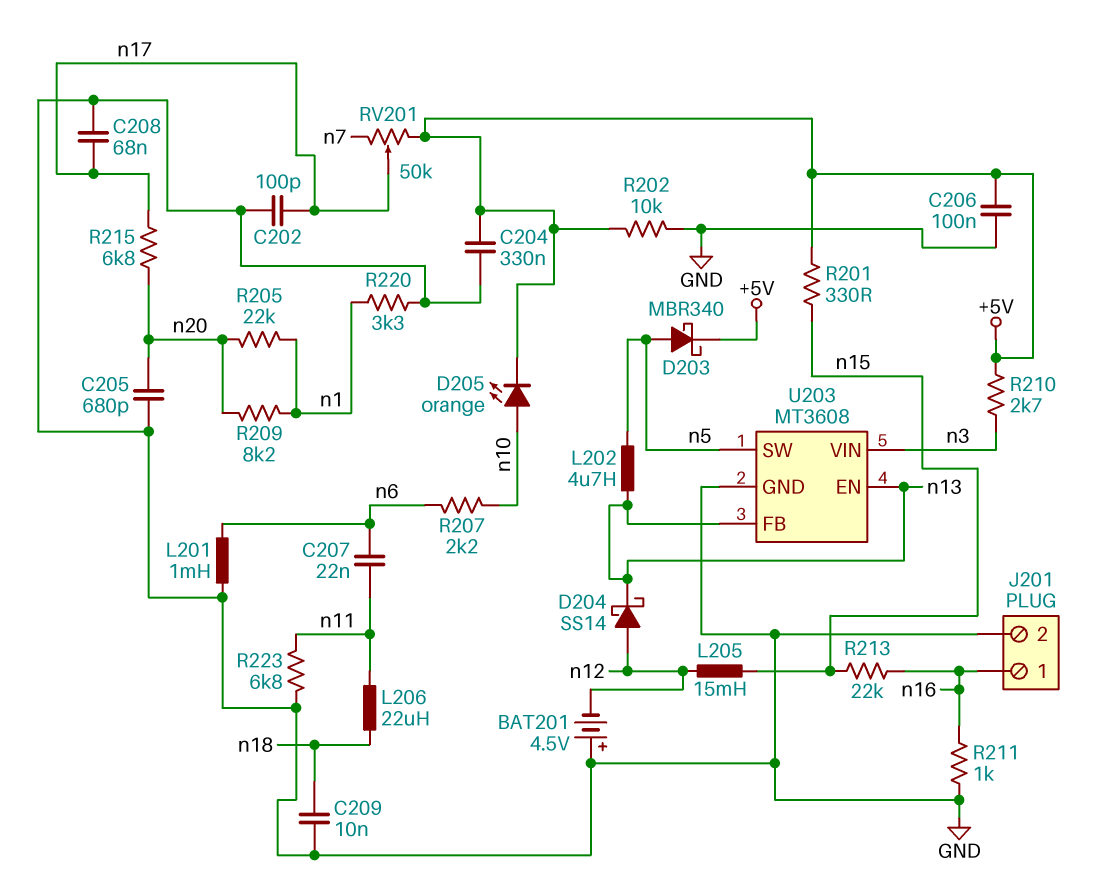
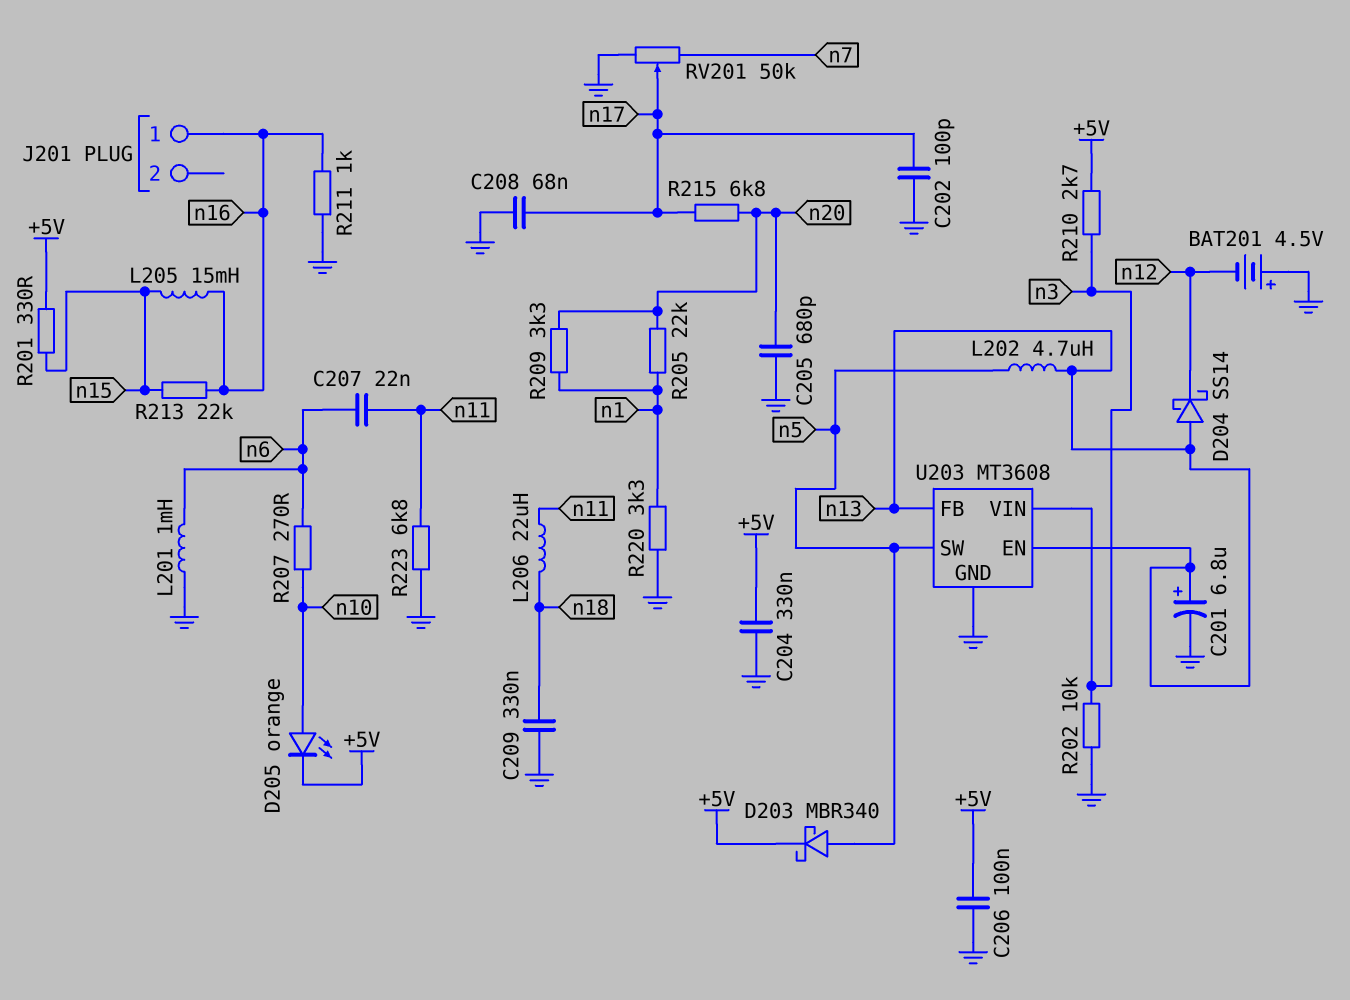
C201: none -> 6.8uF (plus n13, minus GND)
C209: 10nF (GND, n18) -> 330nF (GND, n18)
D204: schottky SS14 (A n12, K n13) -> schottky SS14 (A n13, K n12)
J201 pin 2: GND -> none
L205: 15mH (n12, n15) -> 15mH (n15, n16)
R202: 10k (+5V, GND) -> 10k (GND, n3)
R207: 2.2k (n6, n10) -> 270 (n6, n10)
R209: 8.2k (n1, n20) -> 3.3k (n1, n20)
RV201: 50k (+5V, n7, wiper n17) -> 50k (GND, n7, wiper n17)

